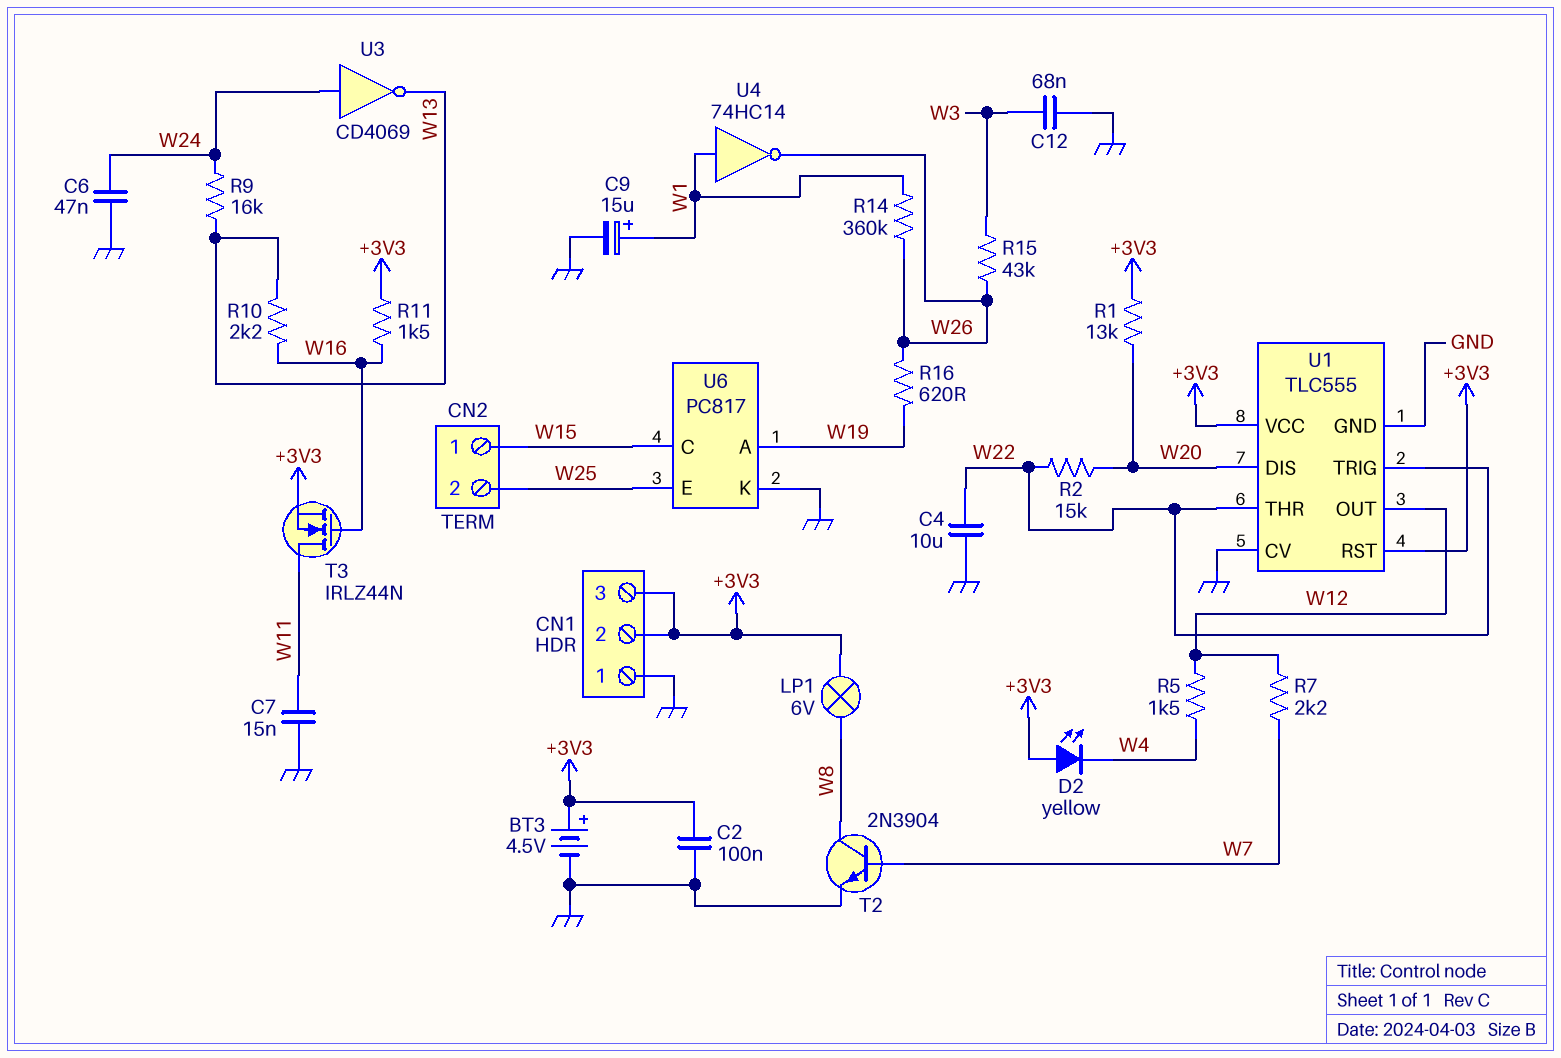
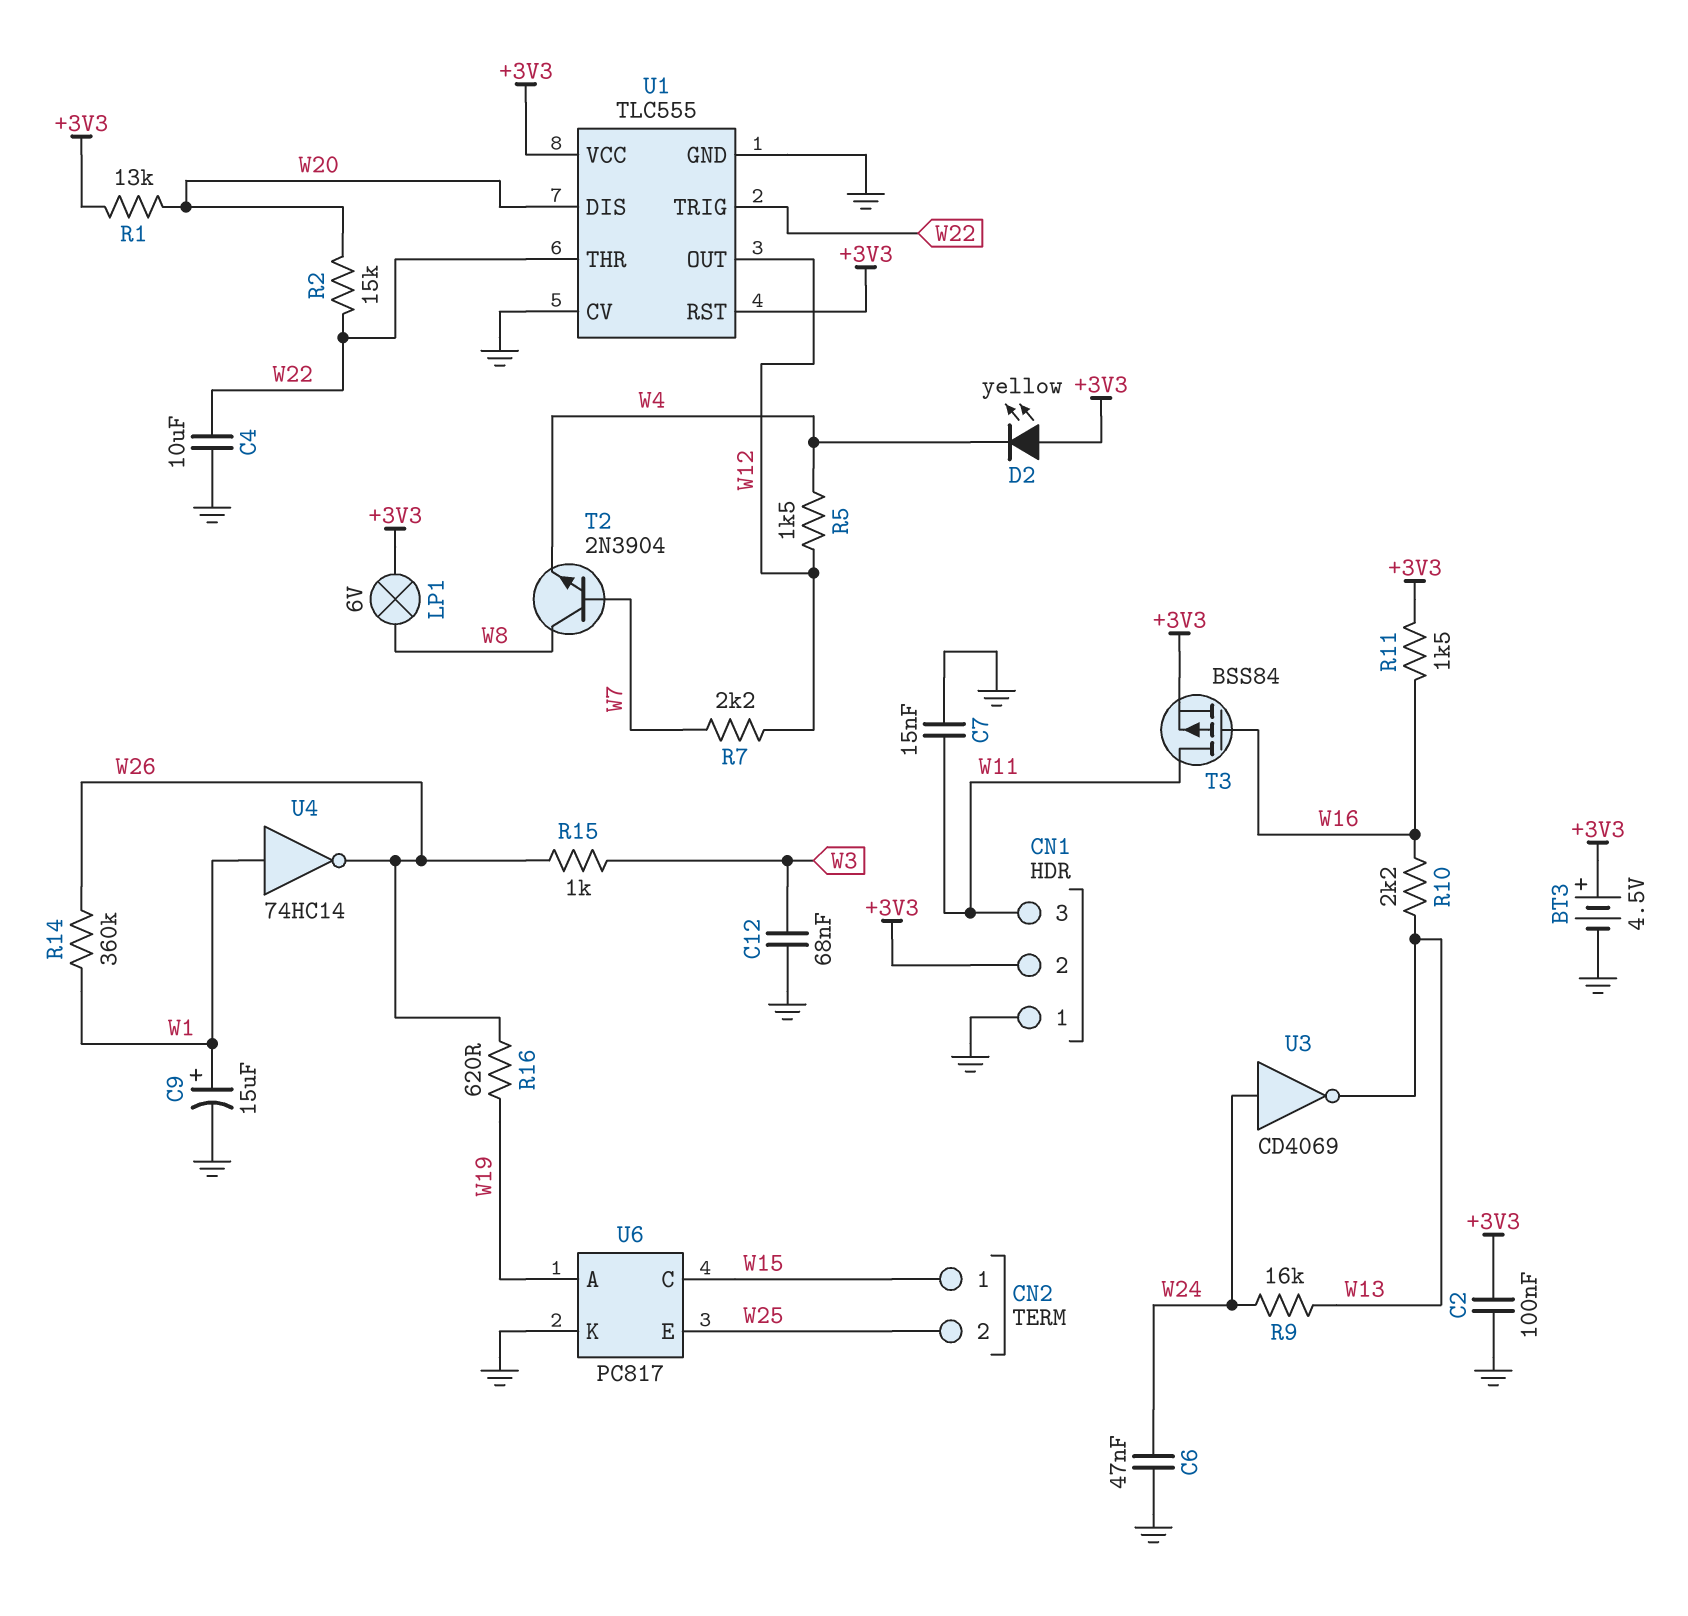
CN1 pin 3: +3V3 -> W11
R15: 43k (W3, W26) -> 1k (W3, W26)
T2: NPN 2N3904 (B W7, C W8, E GND) -> NPN 2N3904 (B W7, C W8, E W4)
T3: NMOS IRLZ44N (G W16, D W11, S +3V3) -> PMOS BSS84 (G W16, D W11, S +3V3)

